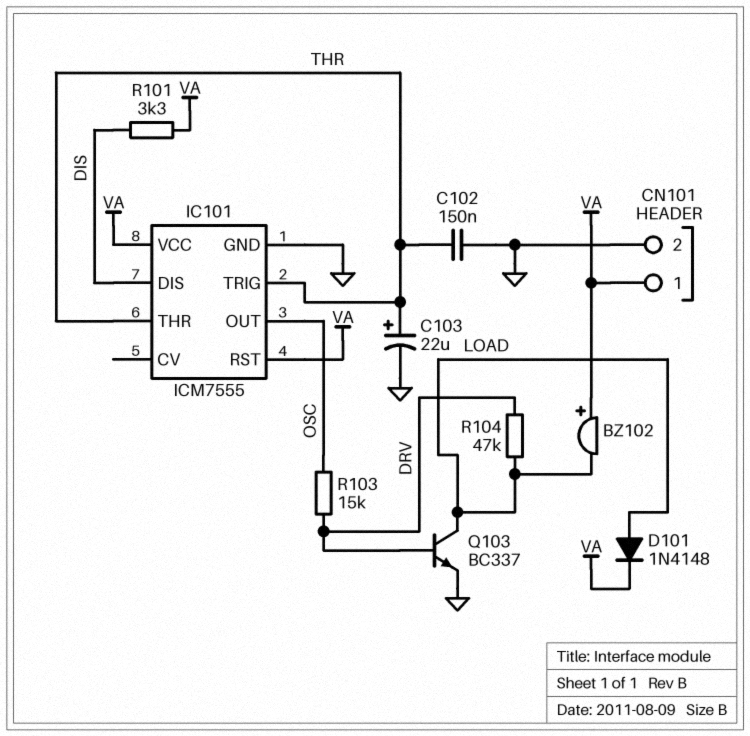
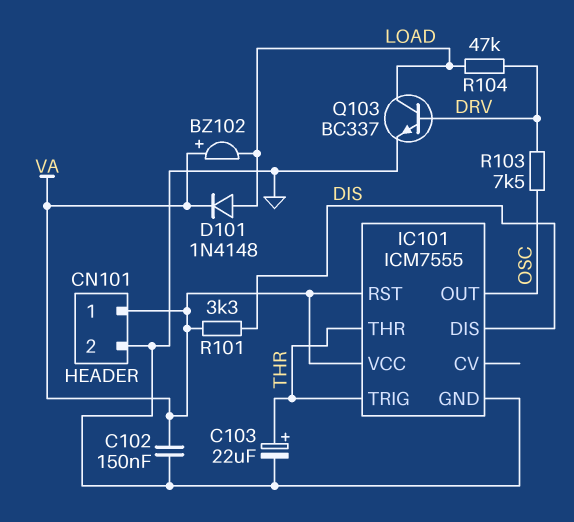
C102: 150nF (GND, THR) -> 150nF (GND, VA)
R103: 15k (DRV, OSC) -> 7.5k (DRV, OSC)

